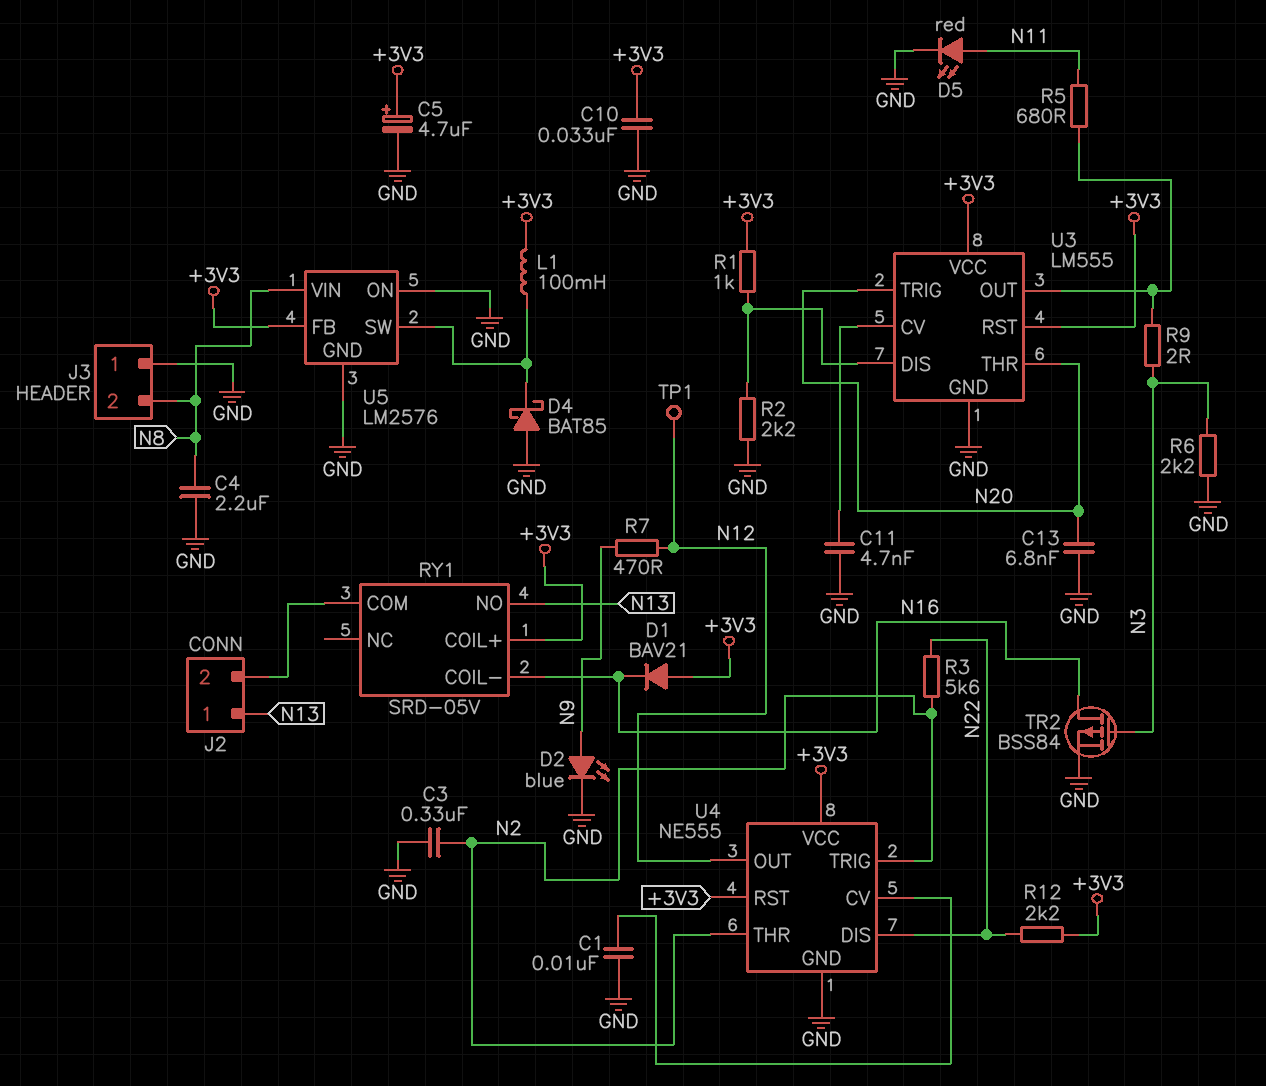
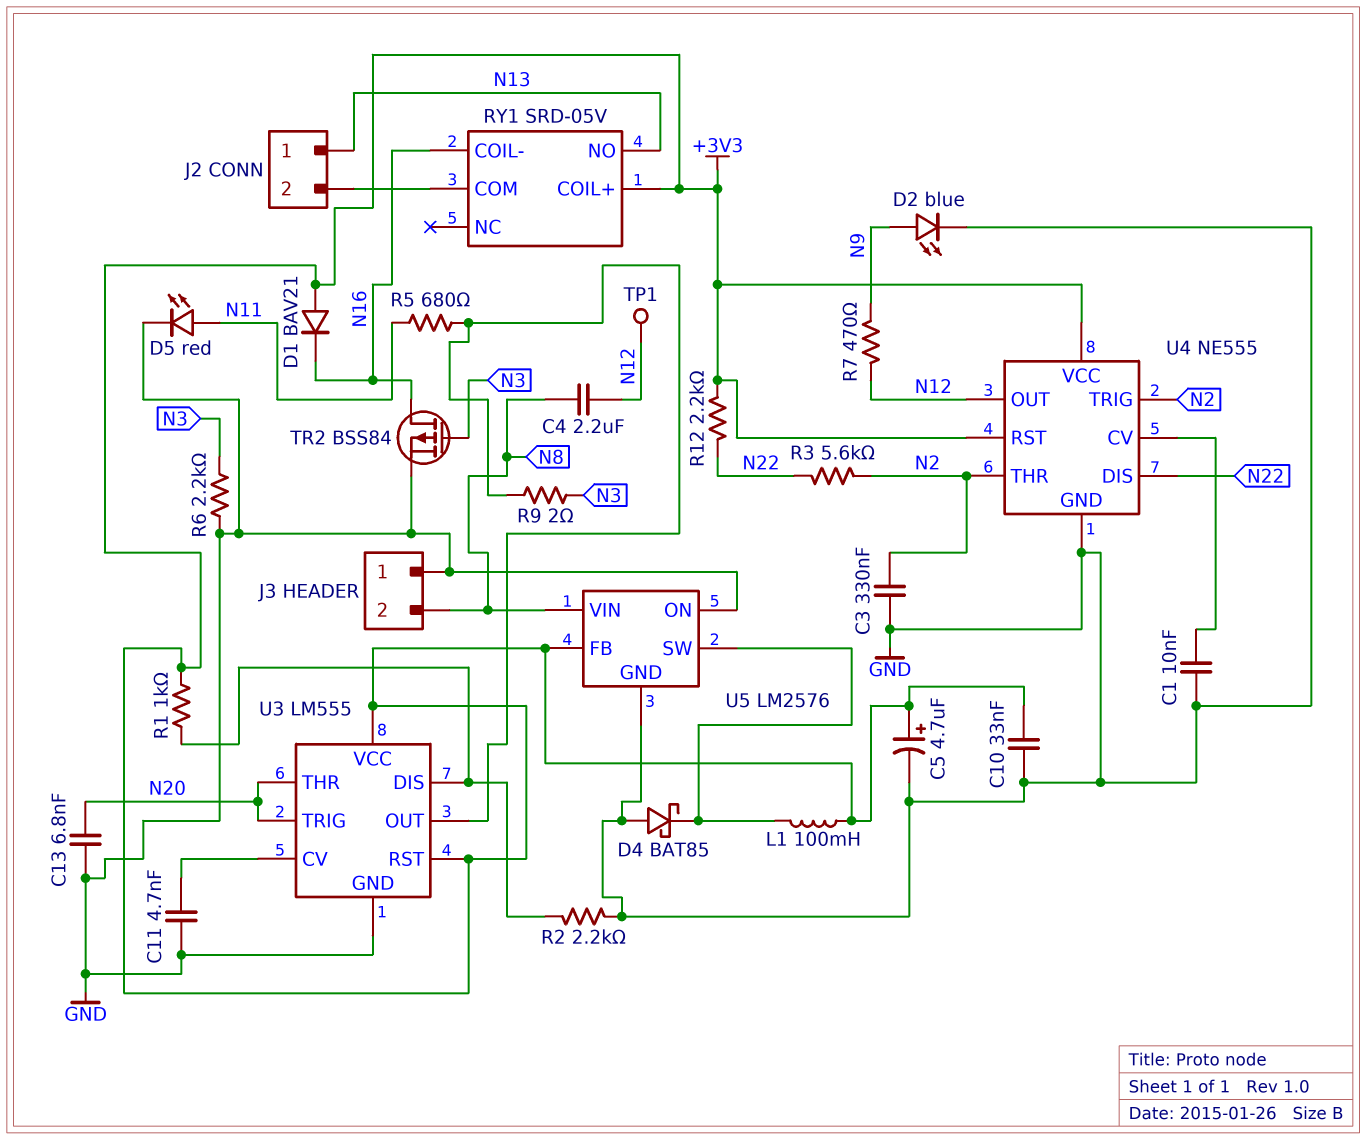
C4: 2.2uF (GND, N8) -> 2.2uF (N8, N12)

